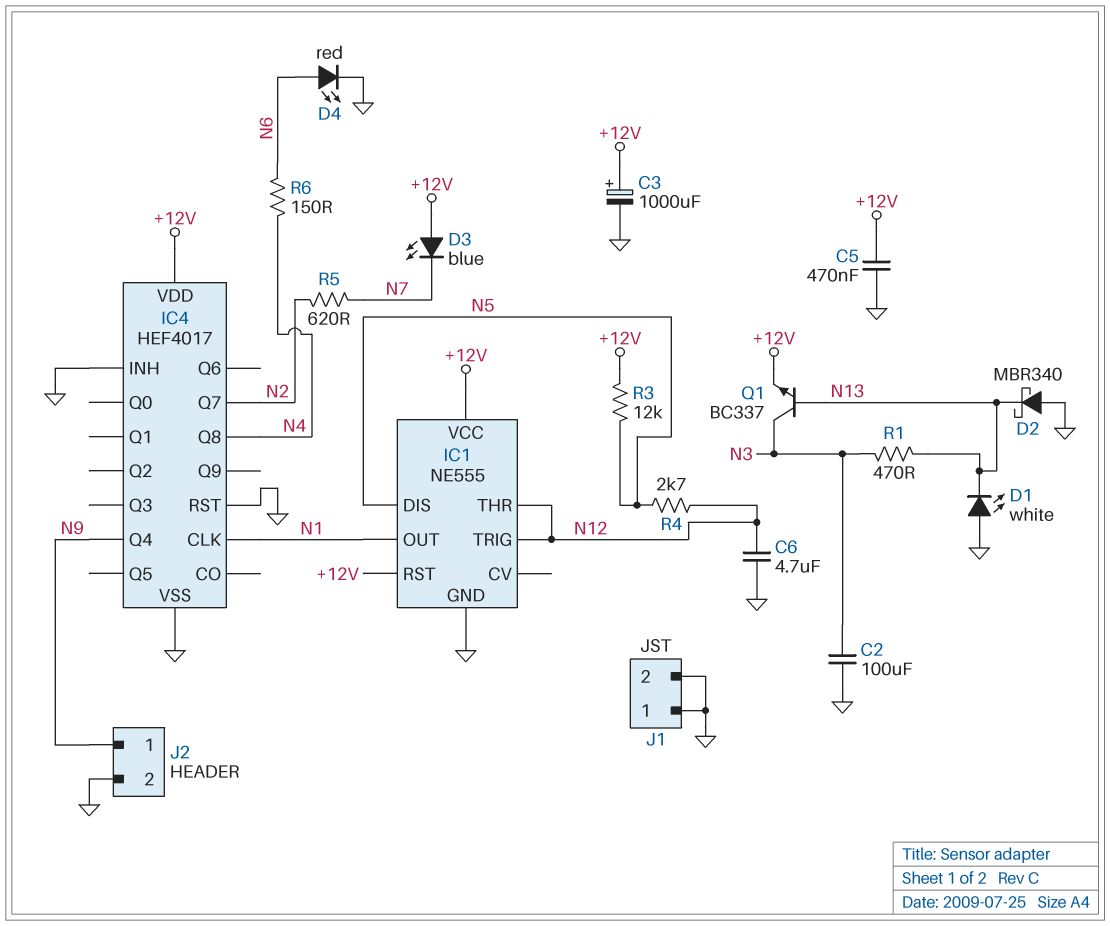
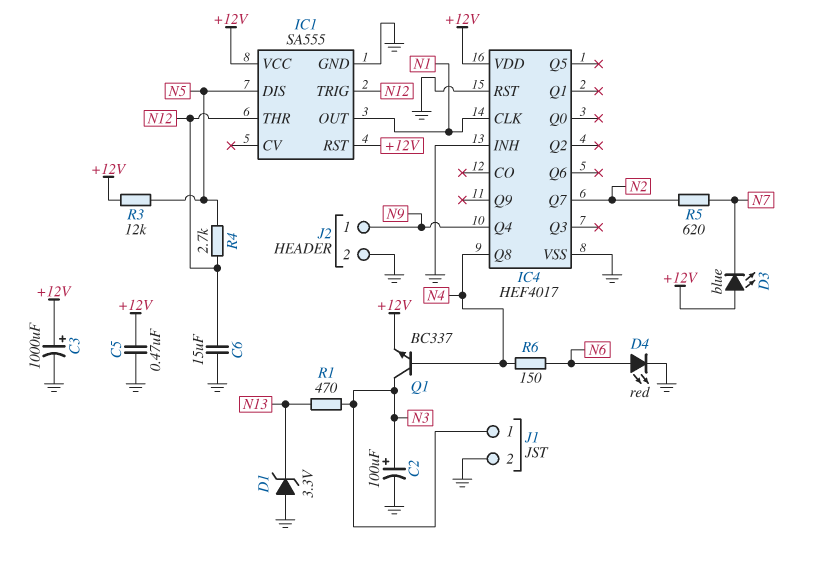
C2: 100uF (GND, N3) -> 100uF (plus N3, minus GND)
C6: 4.7uF (GND, N12) -> 15uF (GND, N12)
D1: LED white (A GND, K N13) -> zener 3.3V (A GND, K N13)
D2: schottky MBR340 (A GND, K N13) -> none
IC1: NE555 -> SA555
J1 pin 1: GND -> N3
Q1: NPN BC337 (B N13, C N3, E +12V) -> NPN BC337 (B N4, C N3, E +12V)

